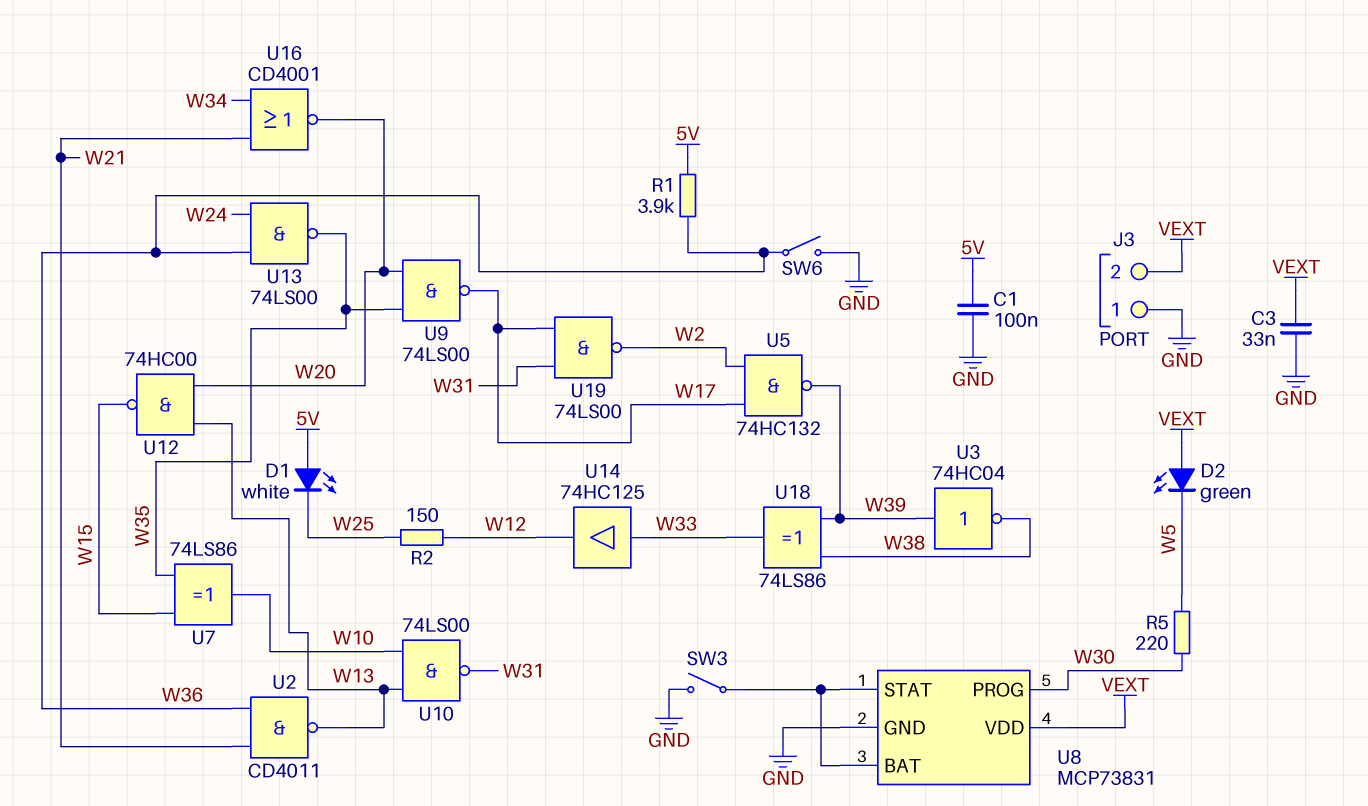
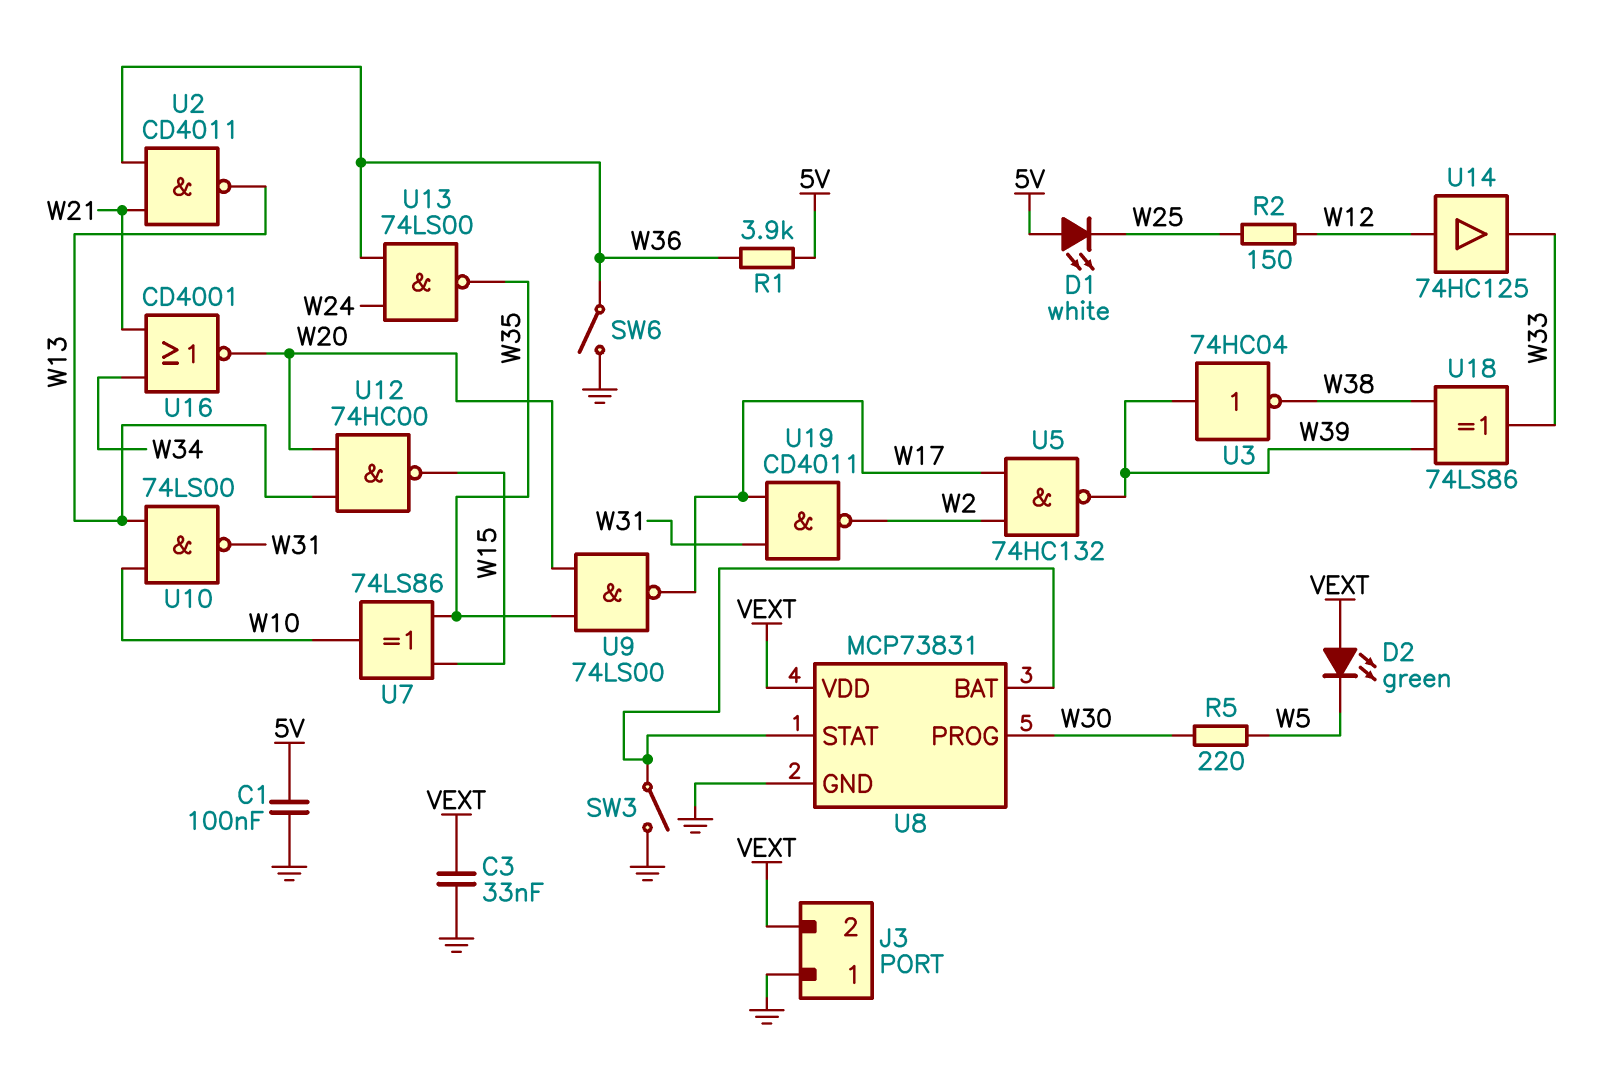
U14: buffer 74HC125 (in W33, out W12) -> buffer 74HC125 (in W12, out W33)
U19: NAND 74LS00 (in W17, in W31, out W2) -> NAND CD4011 (in W17, in W31, out W2)

